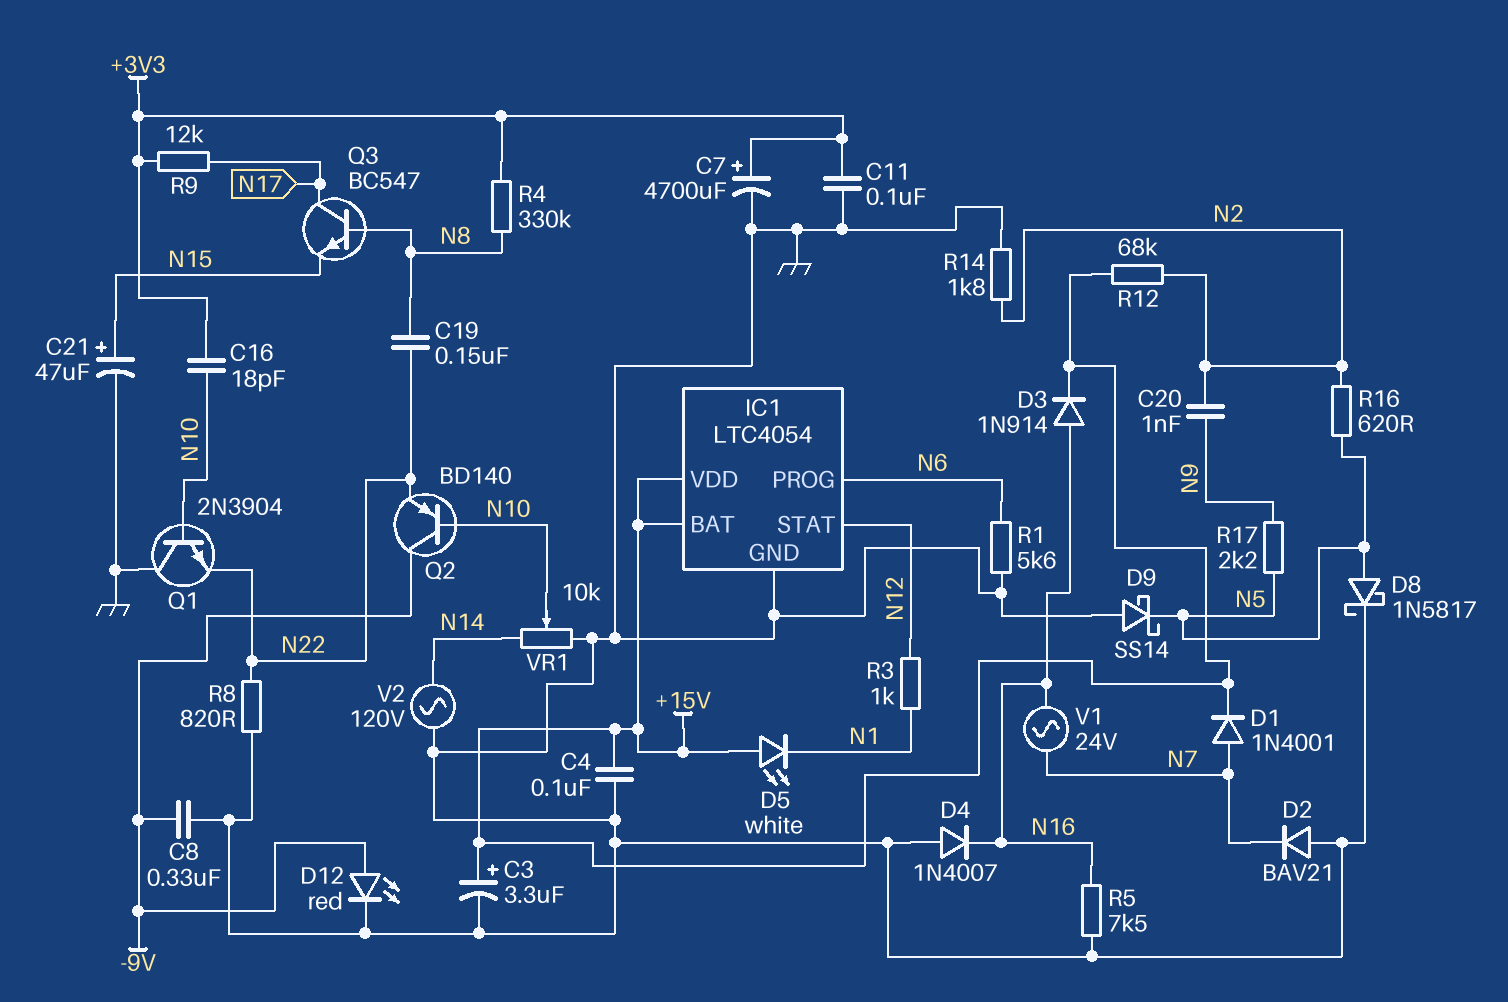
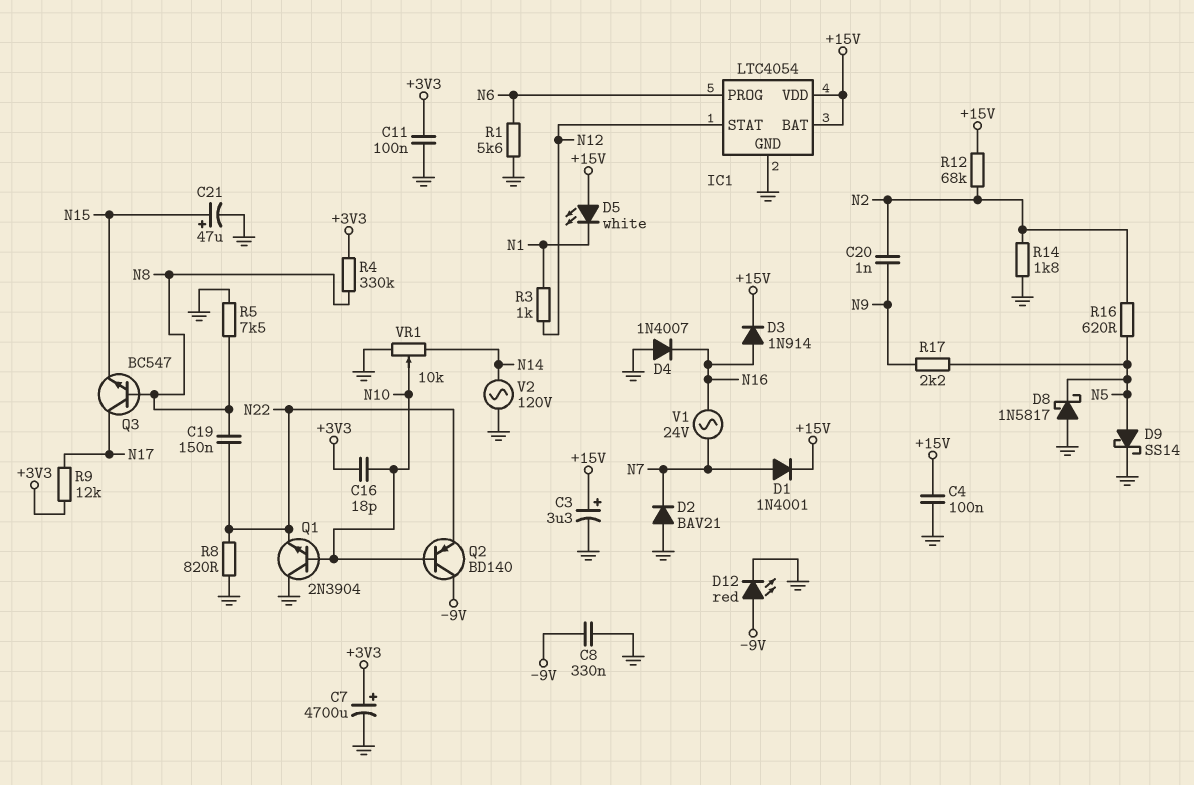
D8: schottky 1N5817 (A N5, K GND) -> schottky 1N5817 (A GND, K N5)
D9: schottky SS14 (A GND, K N5) -> schottky SS14 (A N5, K GND)
R5: 7.5k (GND, N16) -> 7.5k (GND, N8)

